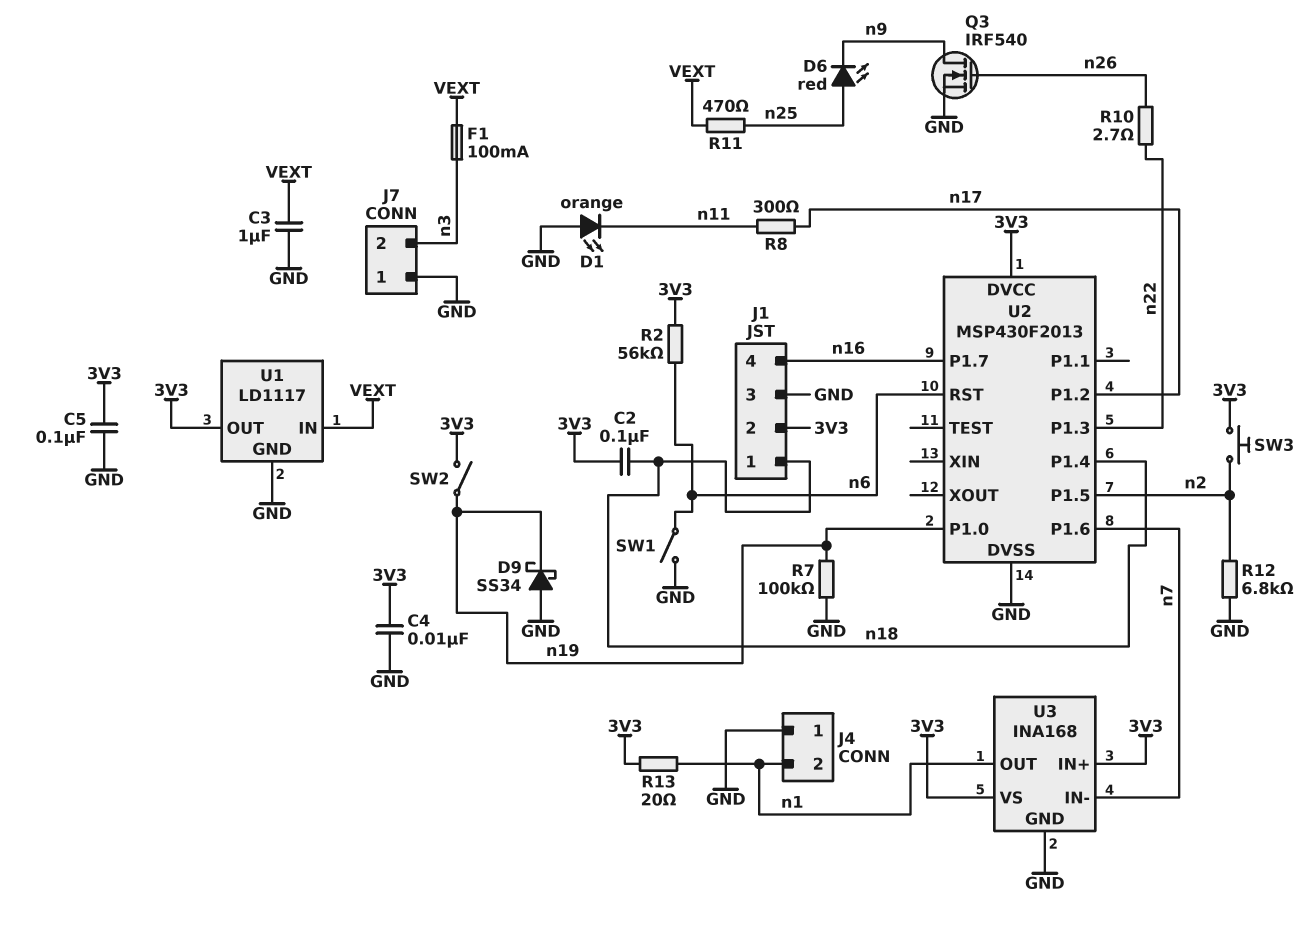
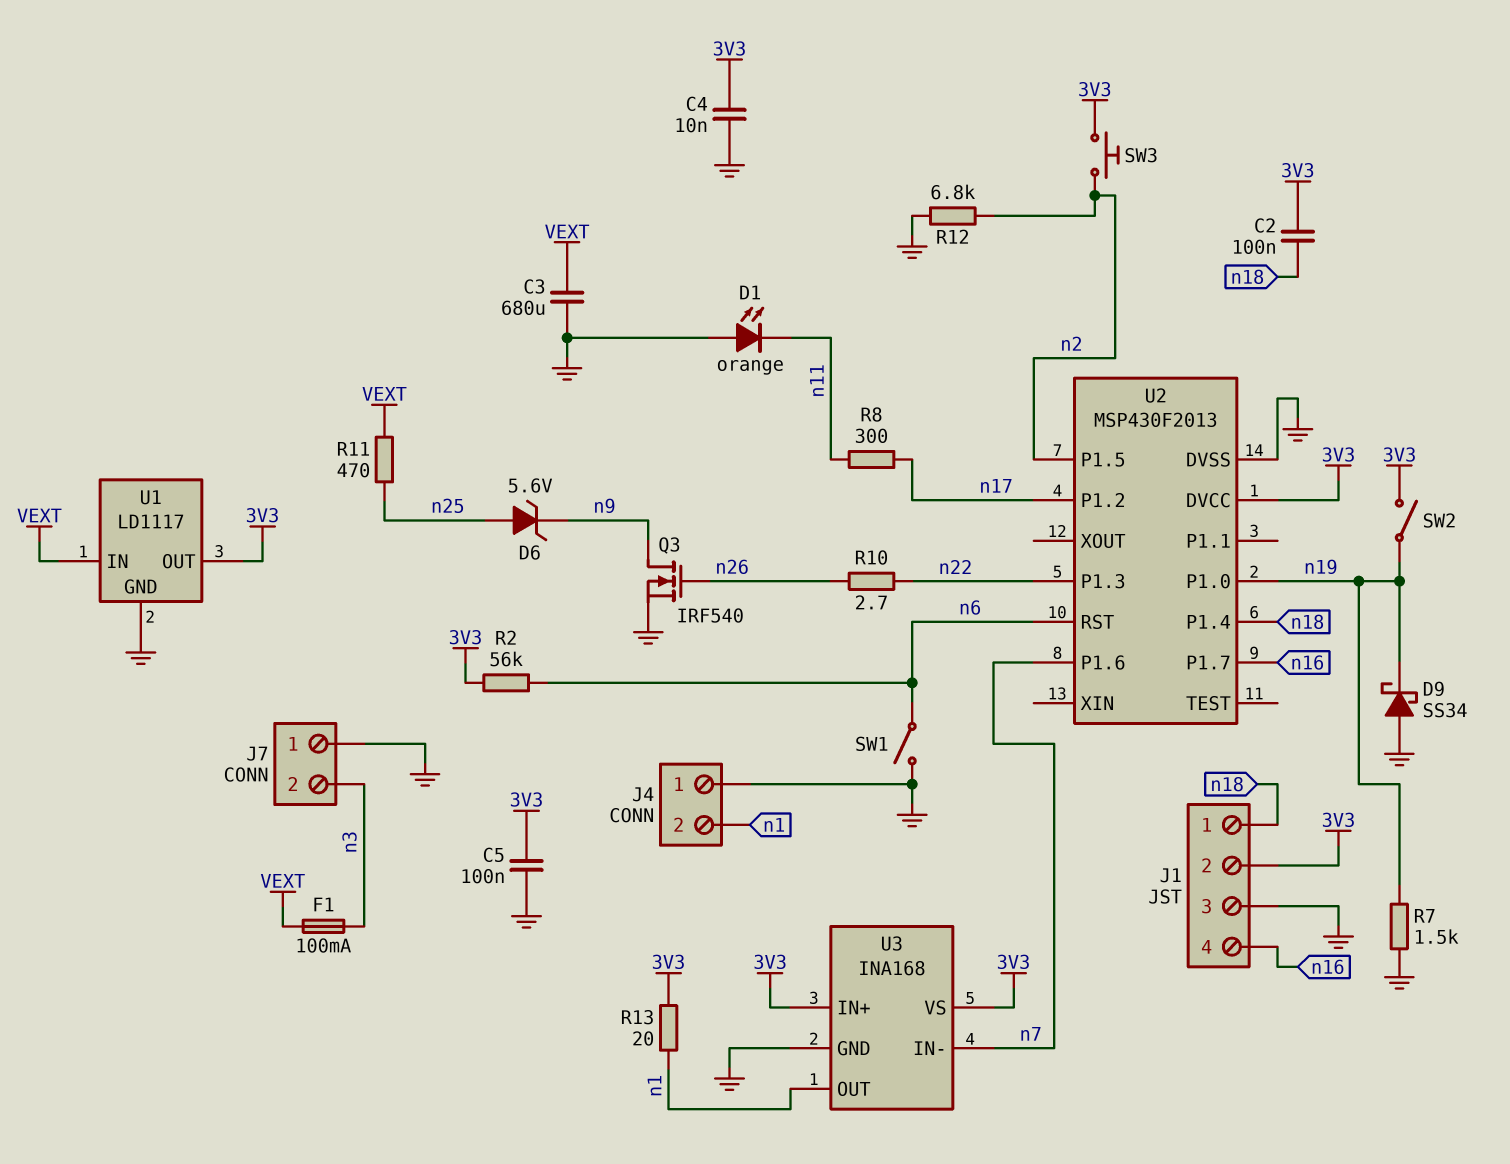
C3: 1uF (GND, VEXT) -> 680uF (GND, VEXT)
D6: LED red (A n25, K n9) -> zener 5.6V (A n25, K n9)
R7: 100k (GND, n19) -> 1.5k (GND, n19)

